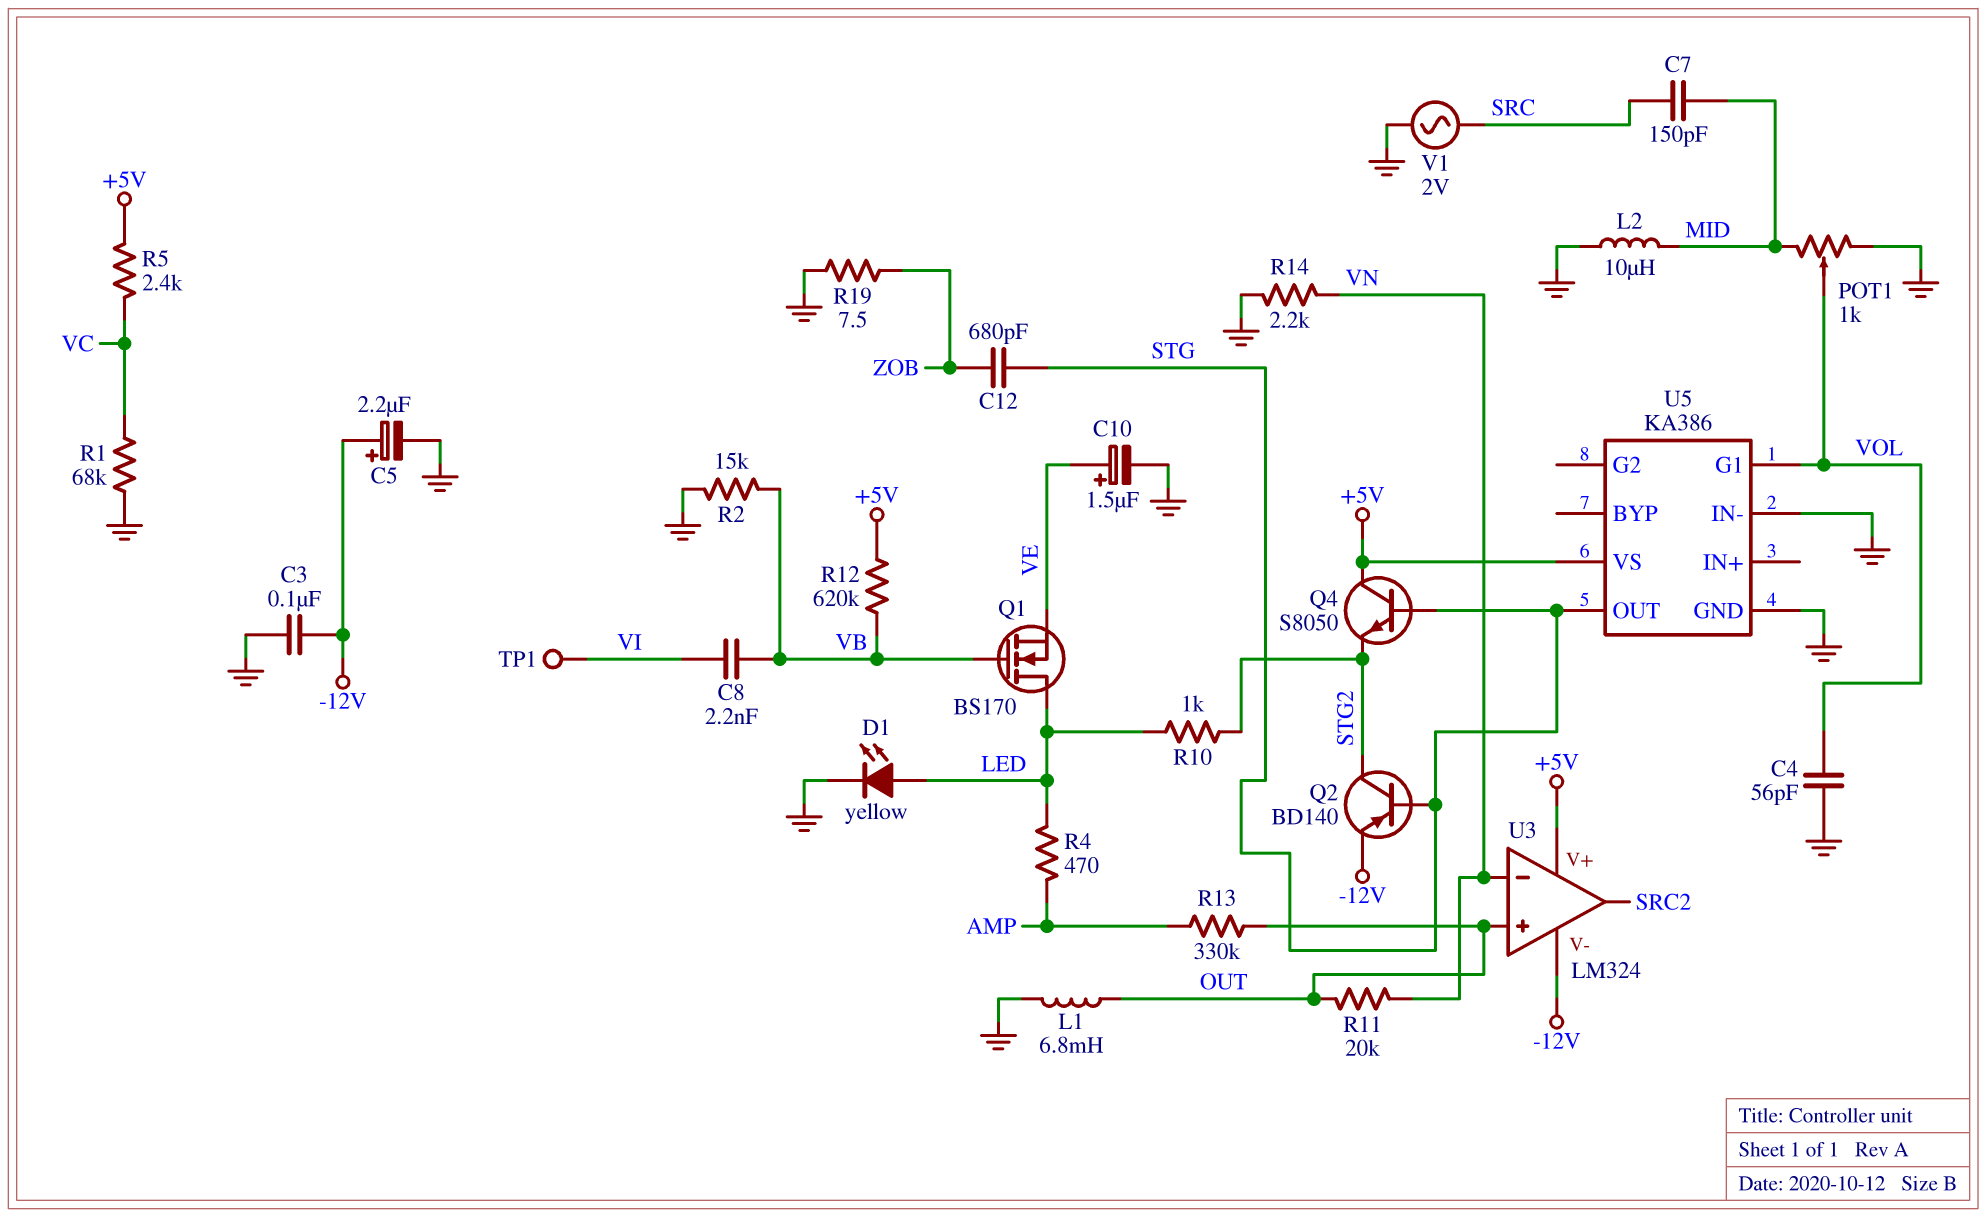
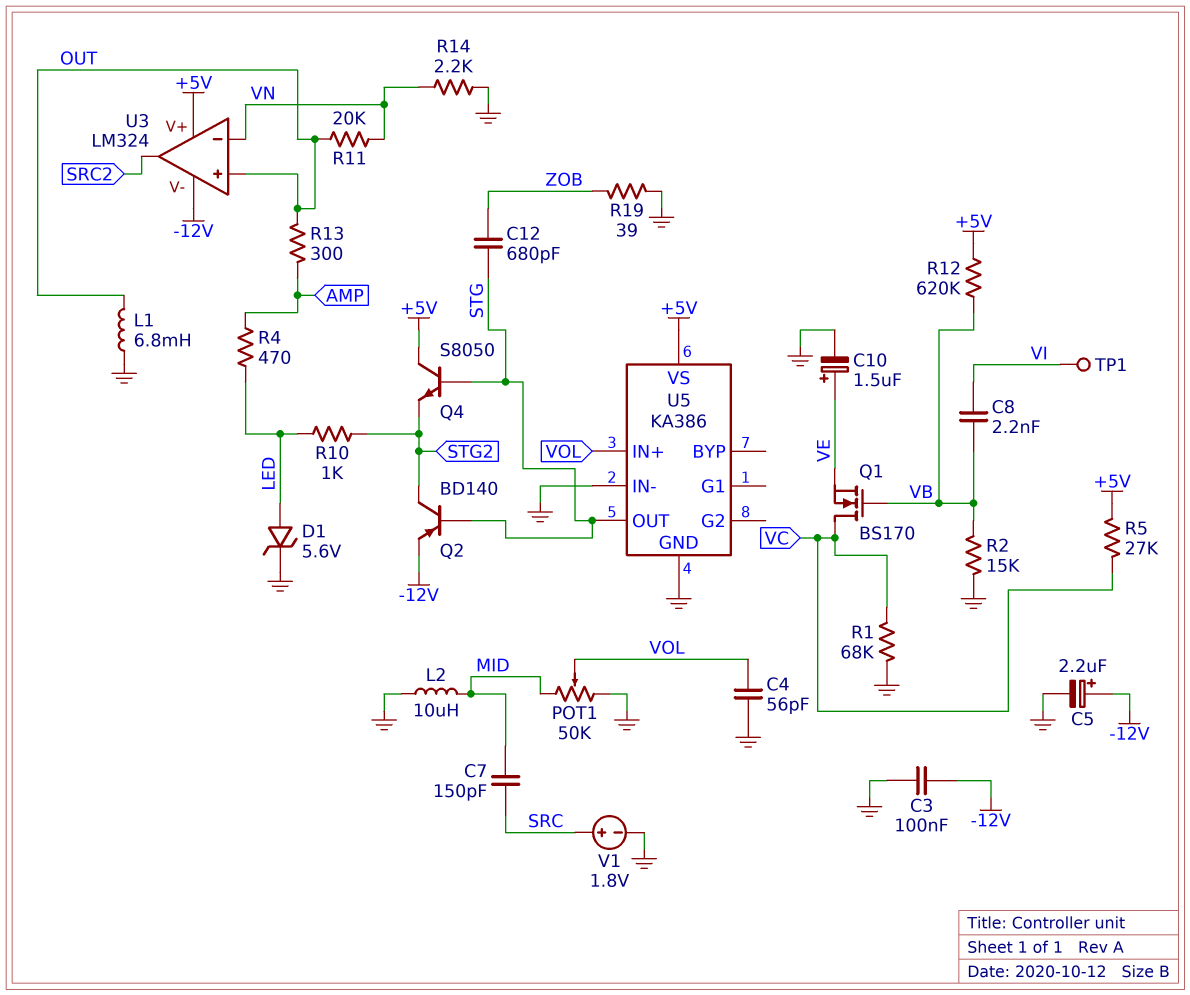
D1: LED yellow (A LED, K GND) -> zener 5.6V (A LED, K GND)
POT1: 1k (GND, MID, wiper VOL) -> 50k (GND, MID, wiper VOL)
Q1: NMOS BS170 (G VB, D LED, S VE) -> NMOS BS170 (G VB, D VC, S VE)
R5: 2.4k (+5V, VC) -> 27k (+5V, VC)
R13: 330k (AMP, OUT) -> 300 (AMP, OUT)
R19: 7.5 (GND, ZOB) -> 39 (GND, ZOB)
U5 pin G1: VOL -> none
U5 pin IN+: none -> VOL
V1: AC 2V (GND, SRC) -> 1.8V (plus SRC, minus GND)

